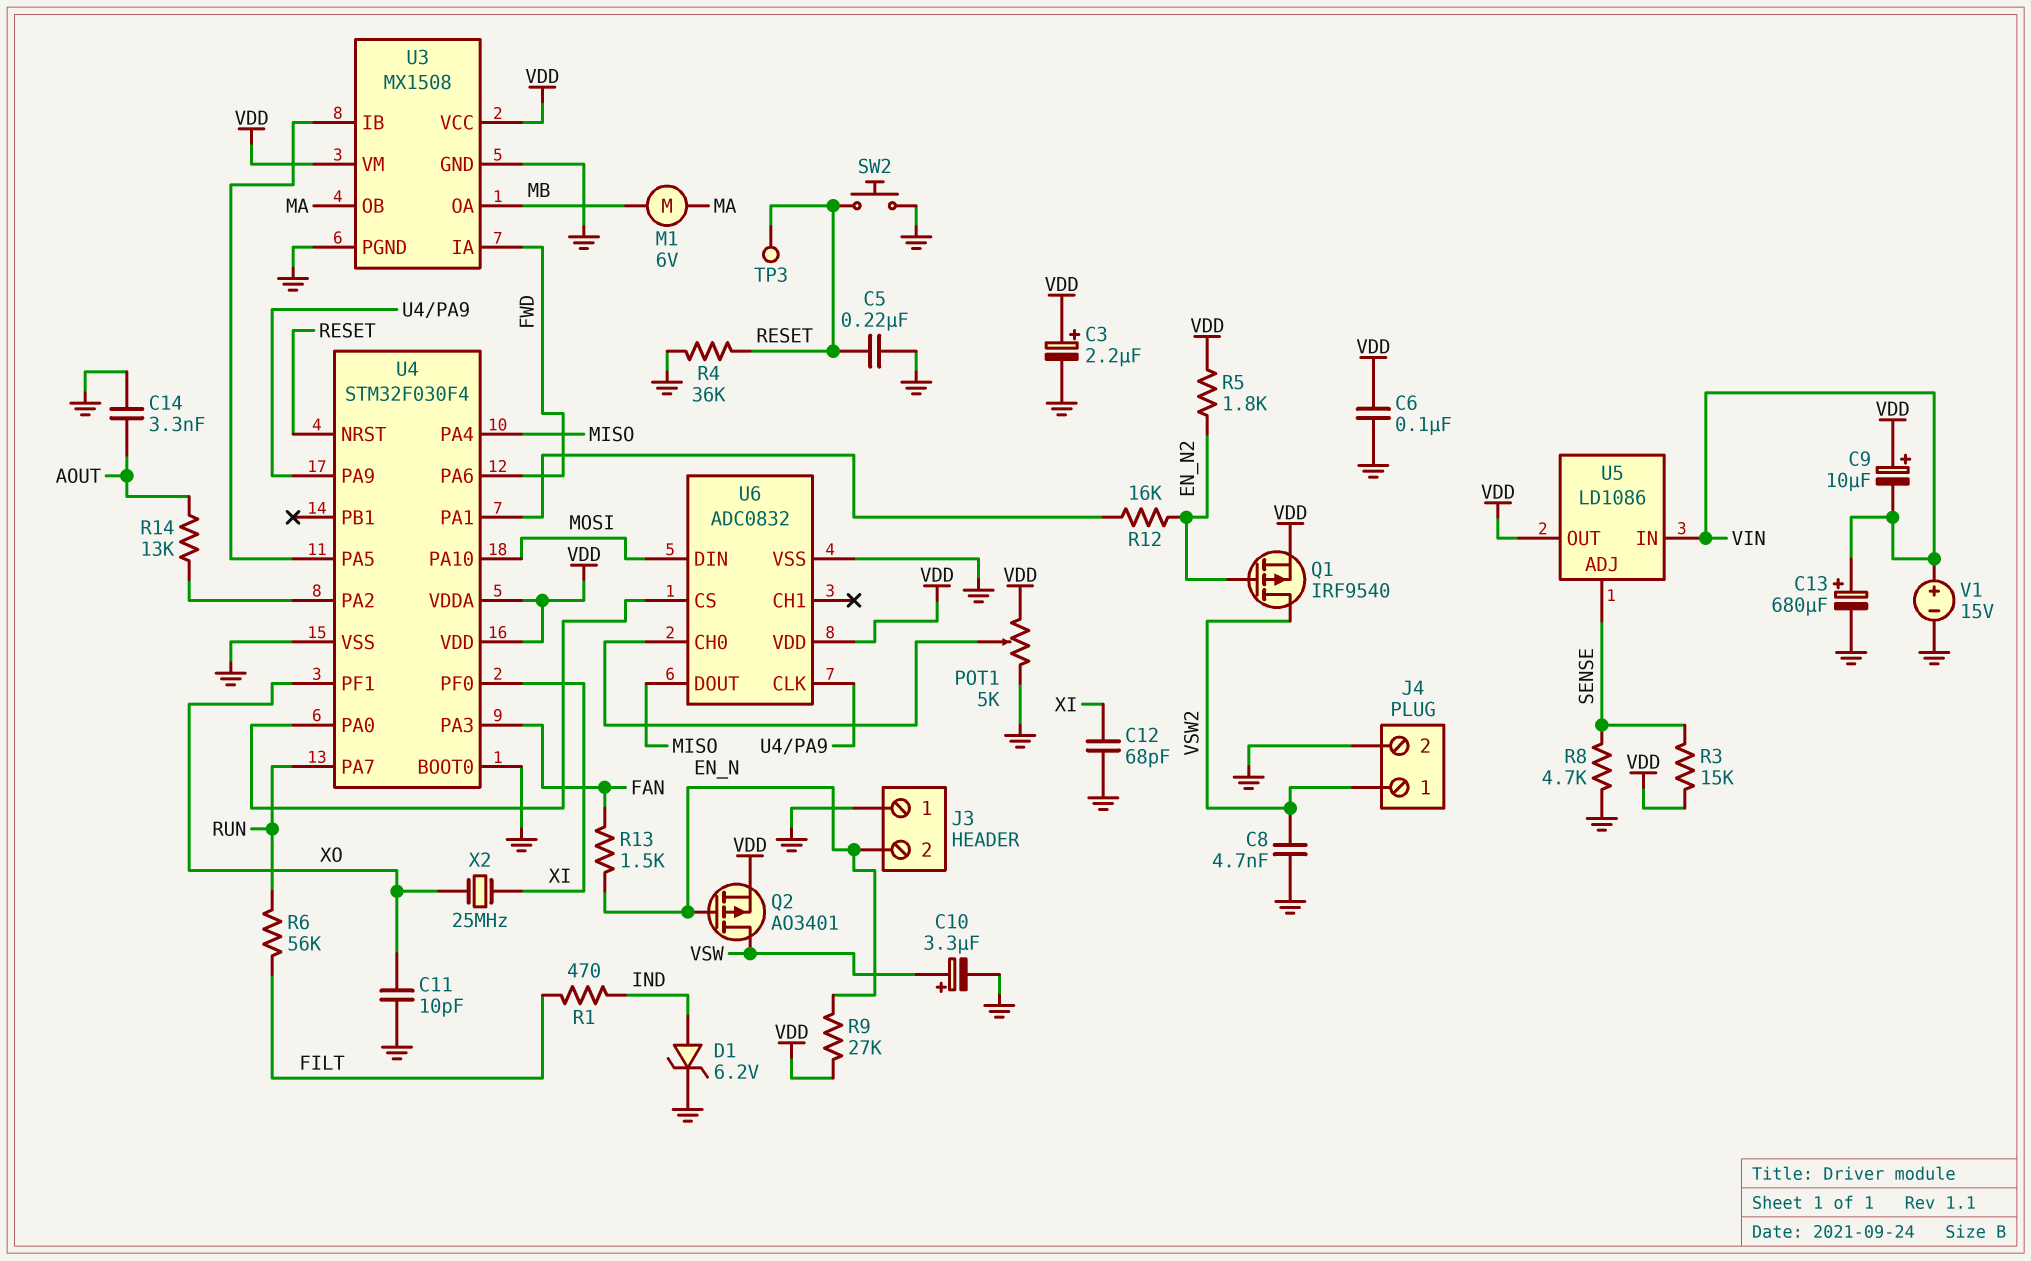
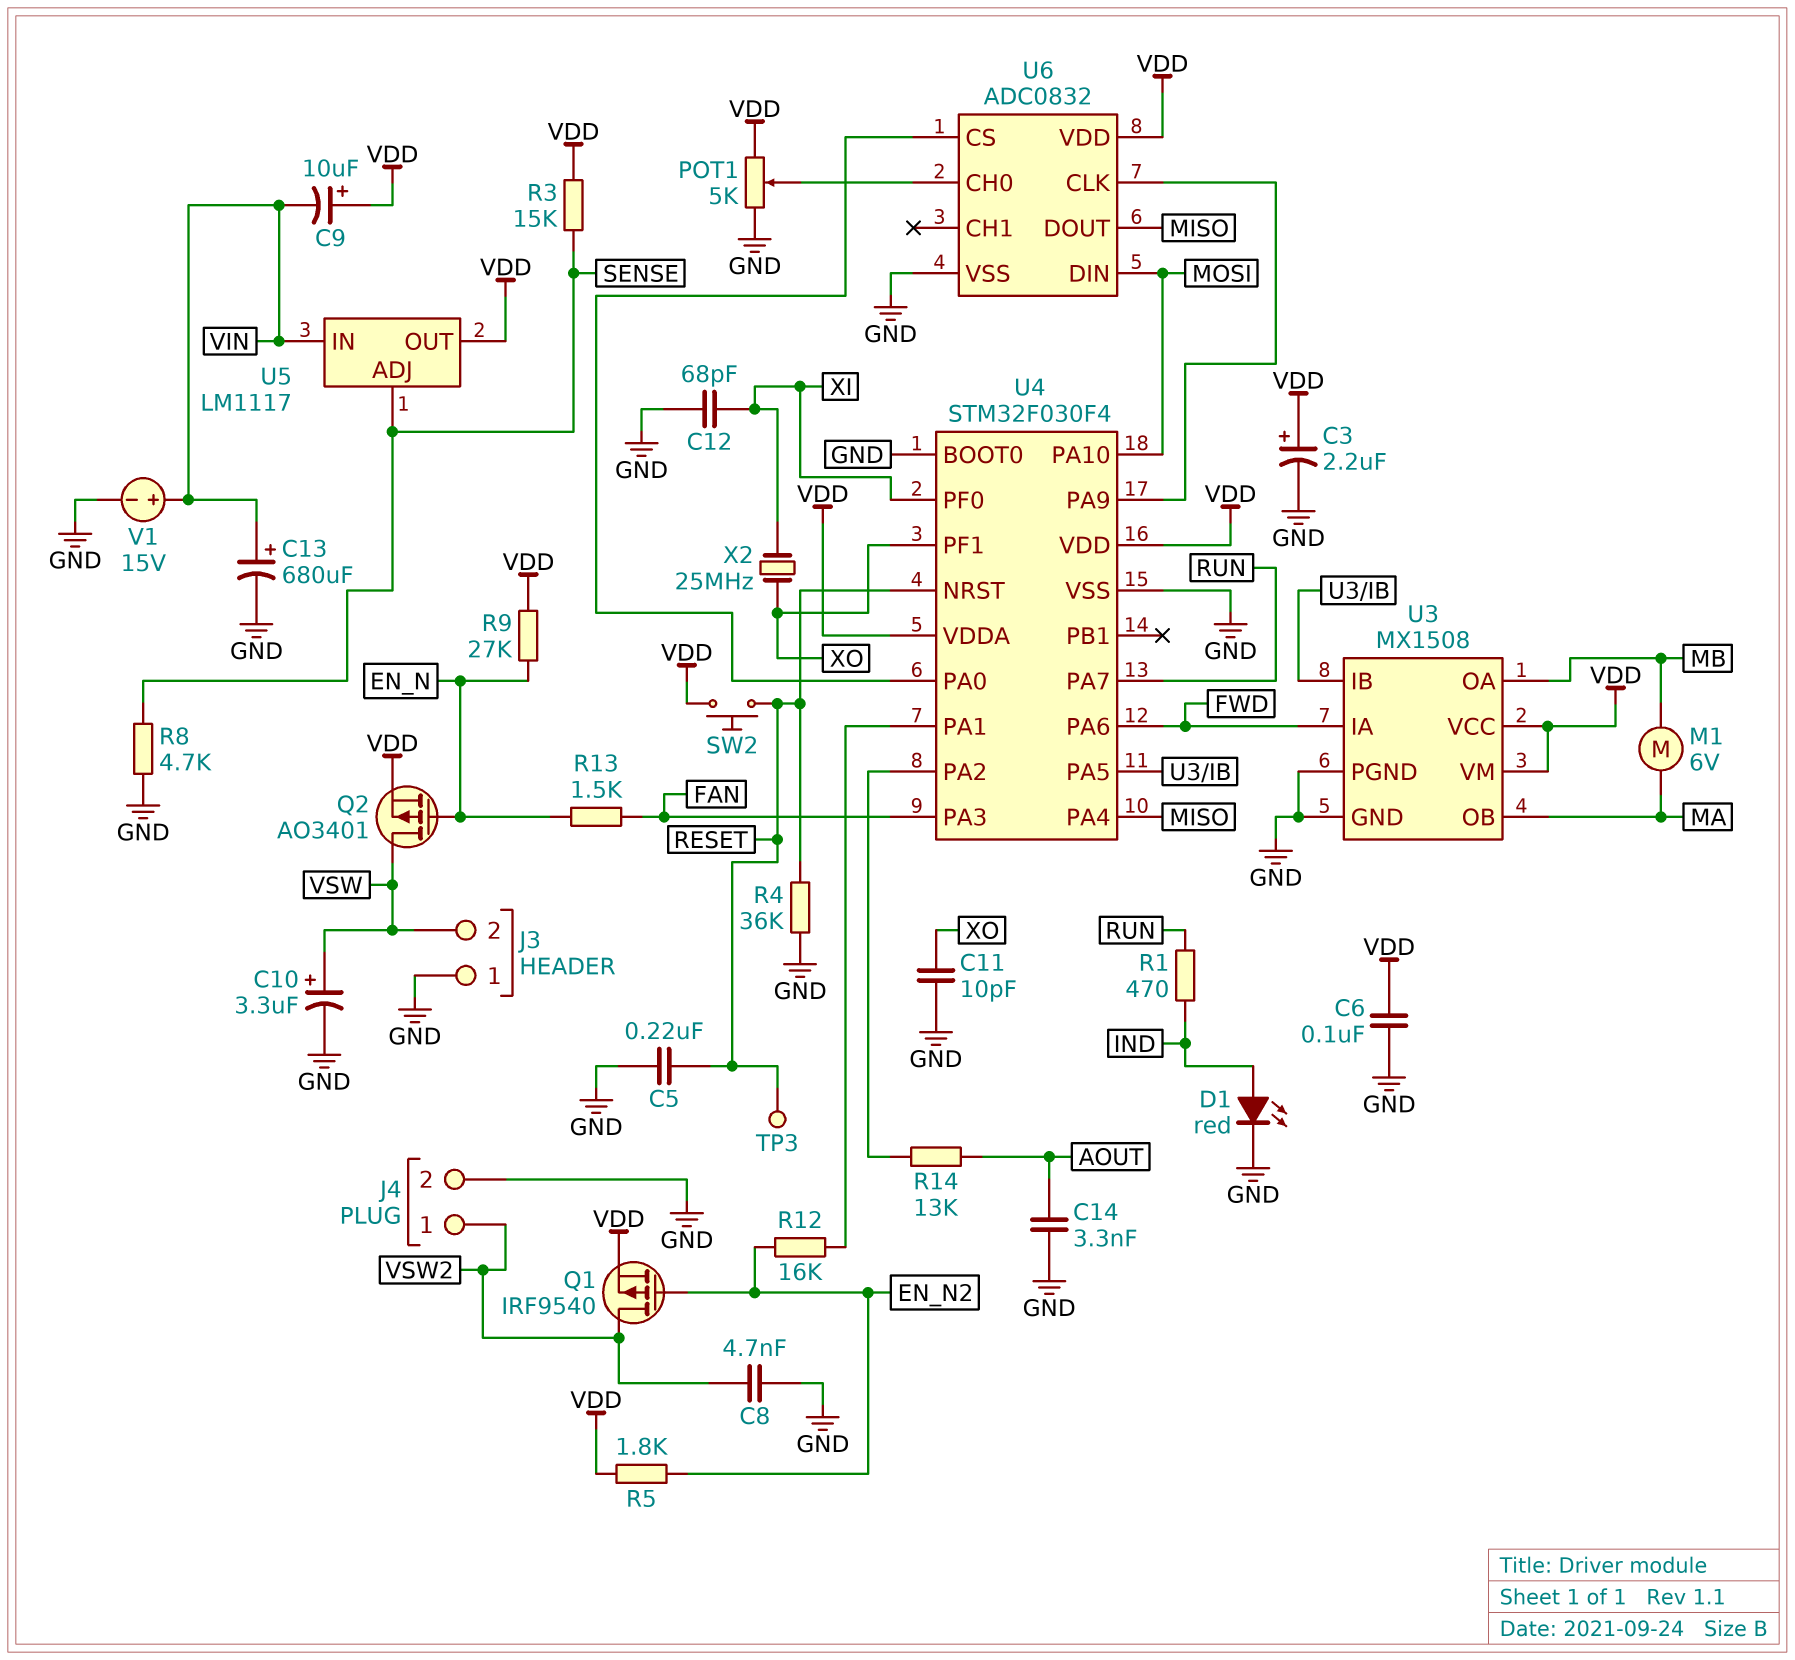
D1: zener 6.2V (A IND, K GND) -> LED red (A IND, K GND)
J3 pin 2: EN_N -> VSW
R1: 470 (FILT, IND) -> 470 (IND, RUN)
R6: 56k (FILT, RUN) -> none
SW2: button (GND, RESET) -> button (RESET, VDD)
U5: LD1086 -> LM1117

